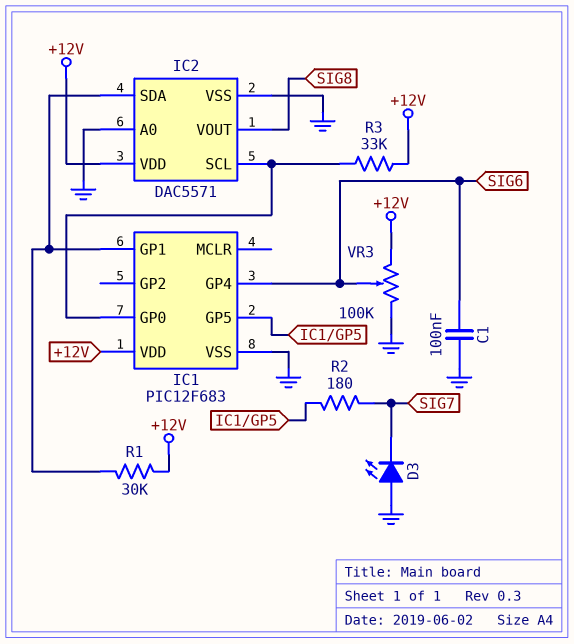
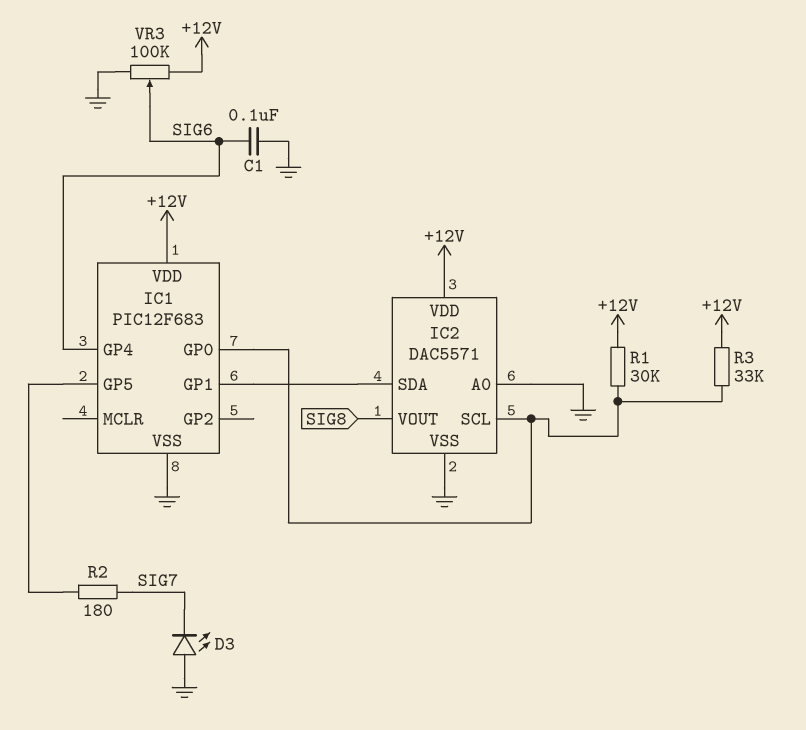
R1: 30k (+12V, IC1/GP1) -> 30k (+12V, IC1/GP0)

